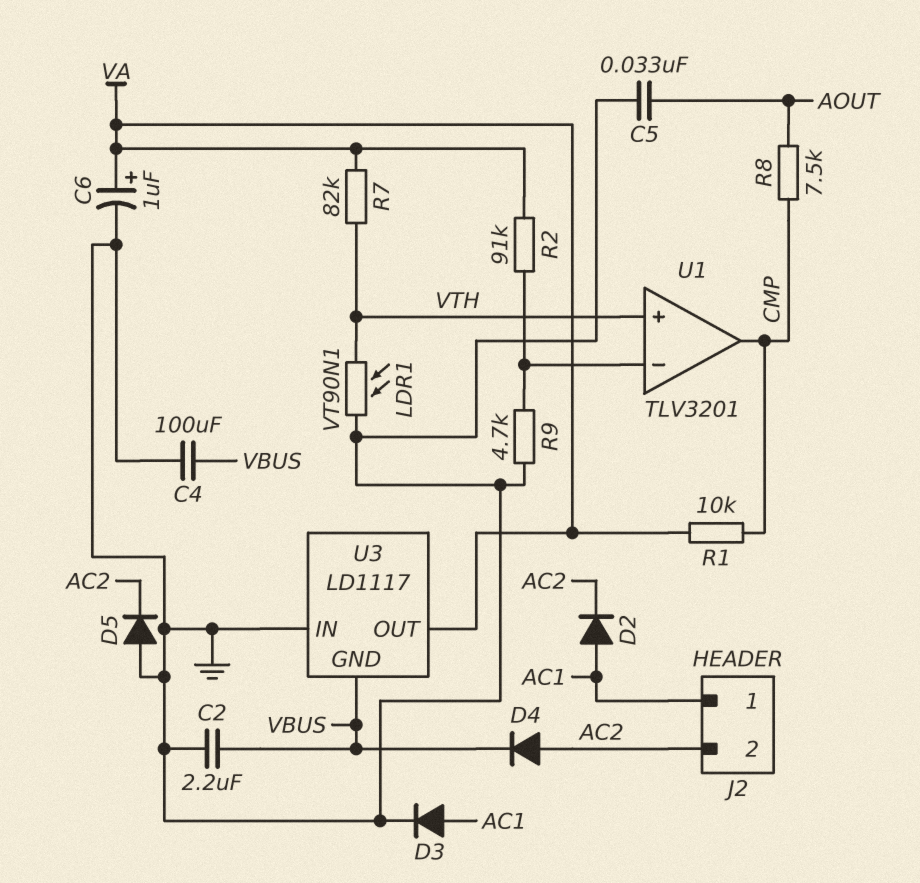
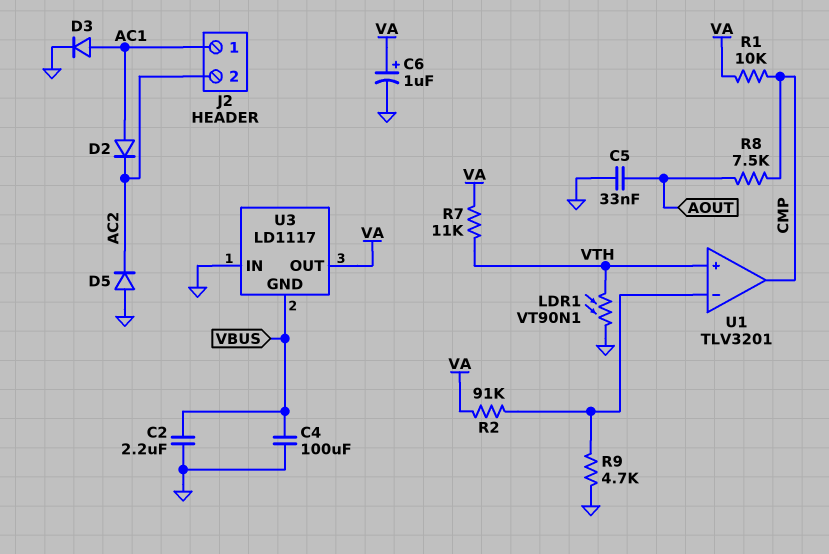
D4: diode (A AC2, K VBUS) -> none
R7: 82k (VA, VTH) -> 11k (VA, VTH)

